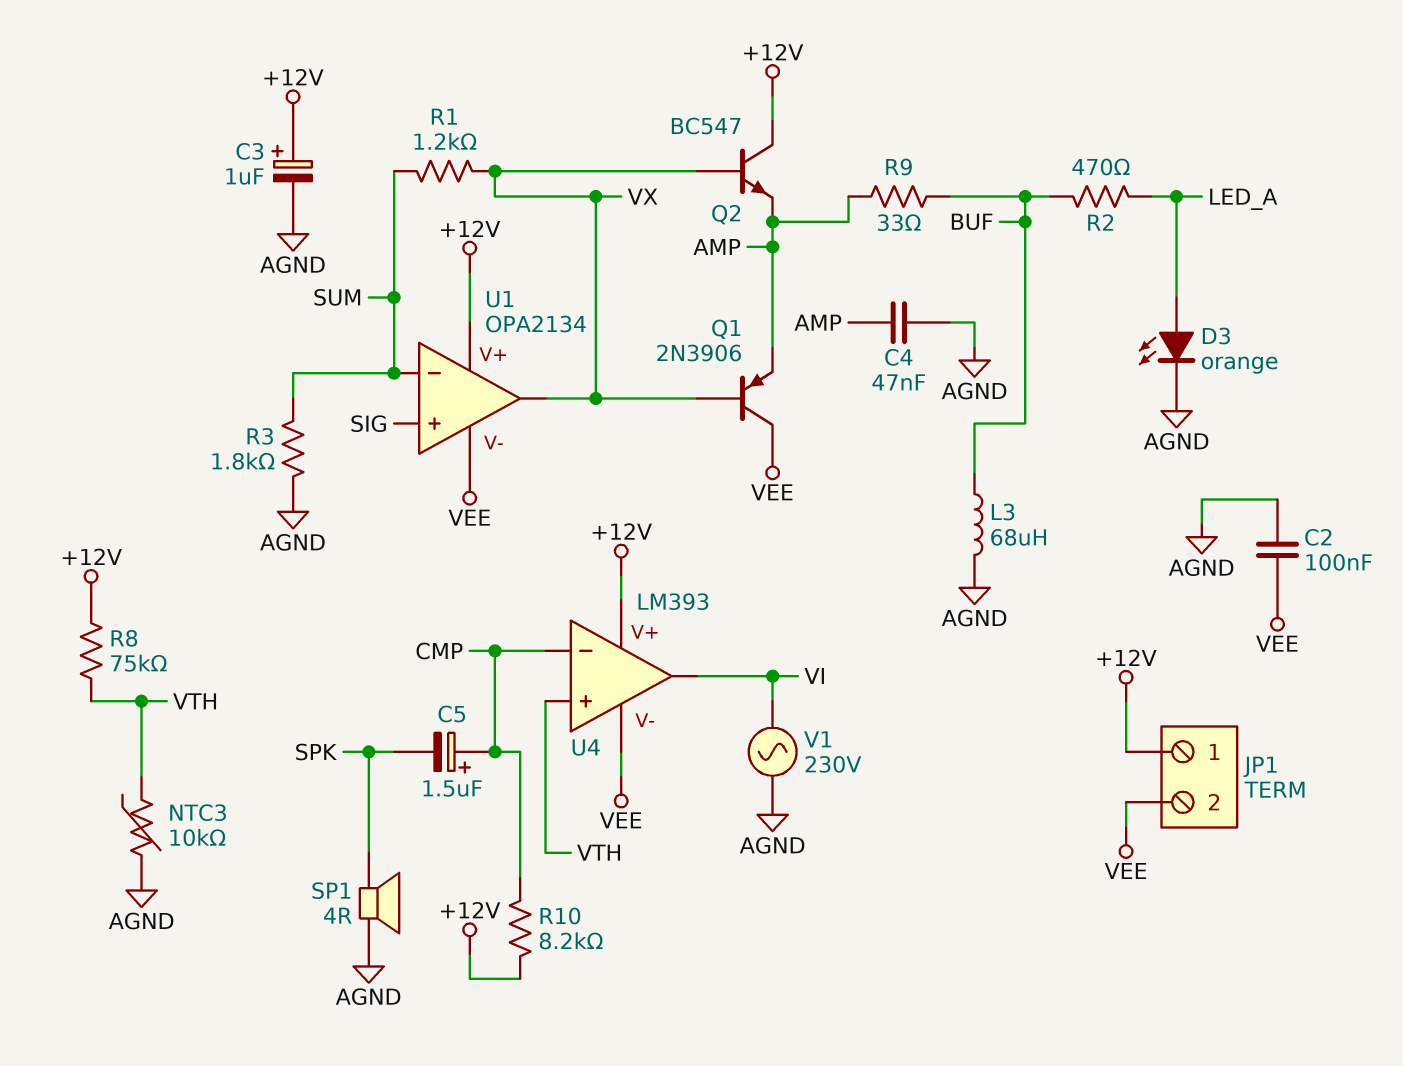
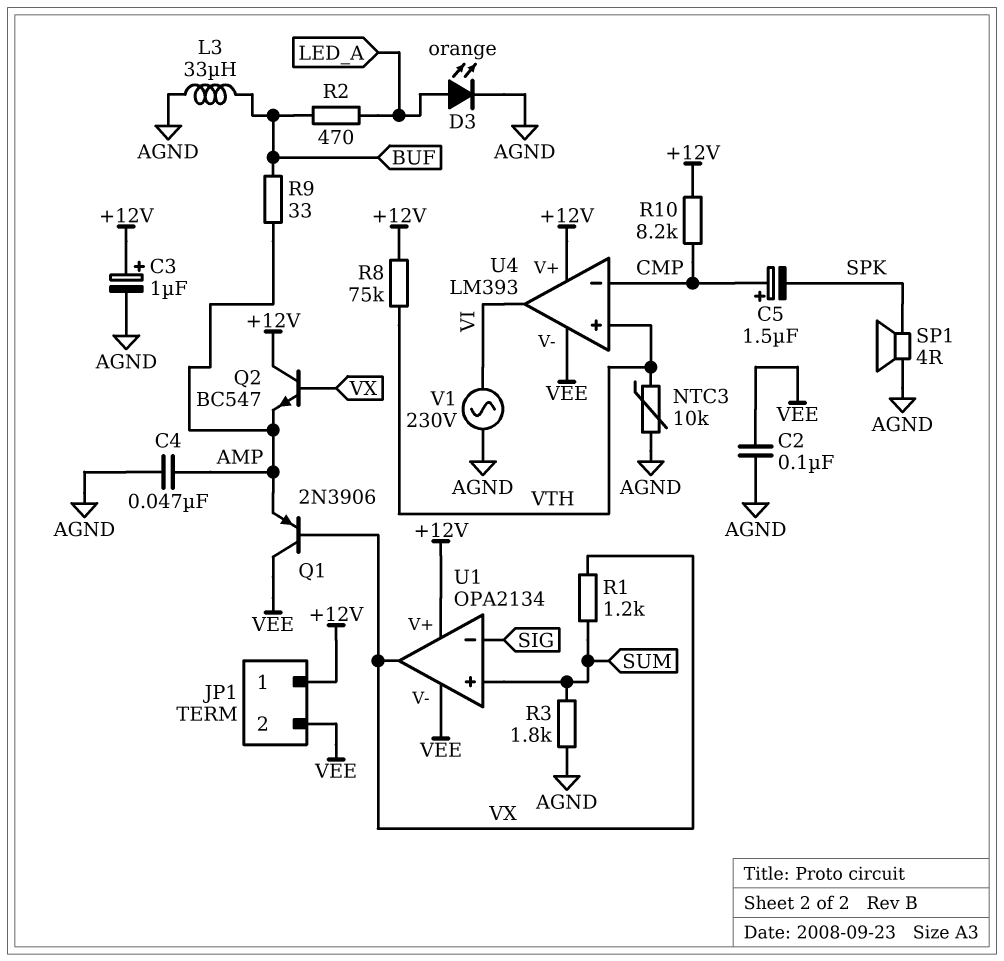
L3: 68uH (AGND, BUF) -> 33uH (AGND, BUF)
U1 pin in+: SIG -> SUM
U1 pin in-: SUM -> SIG

